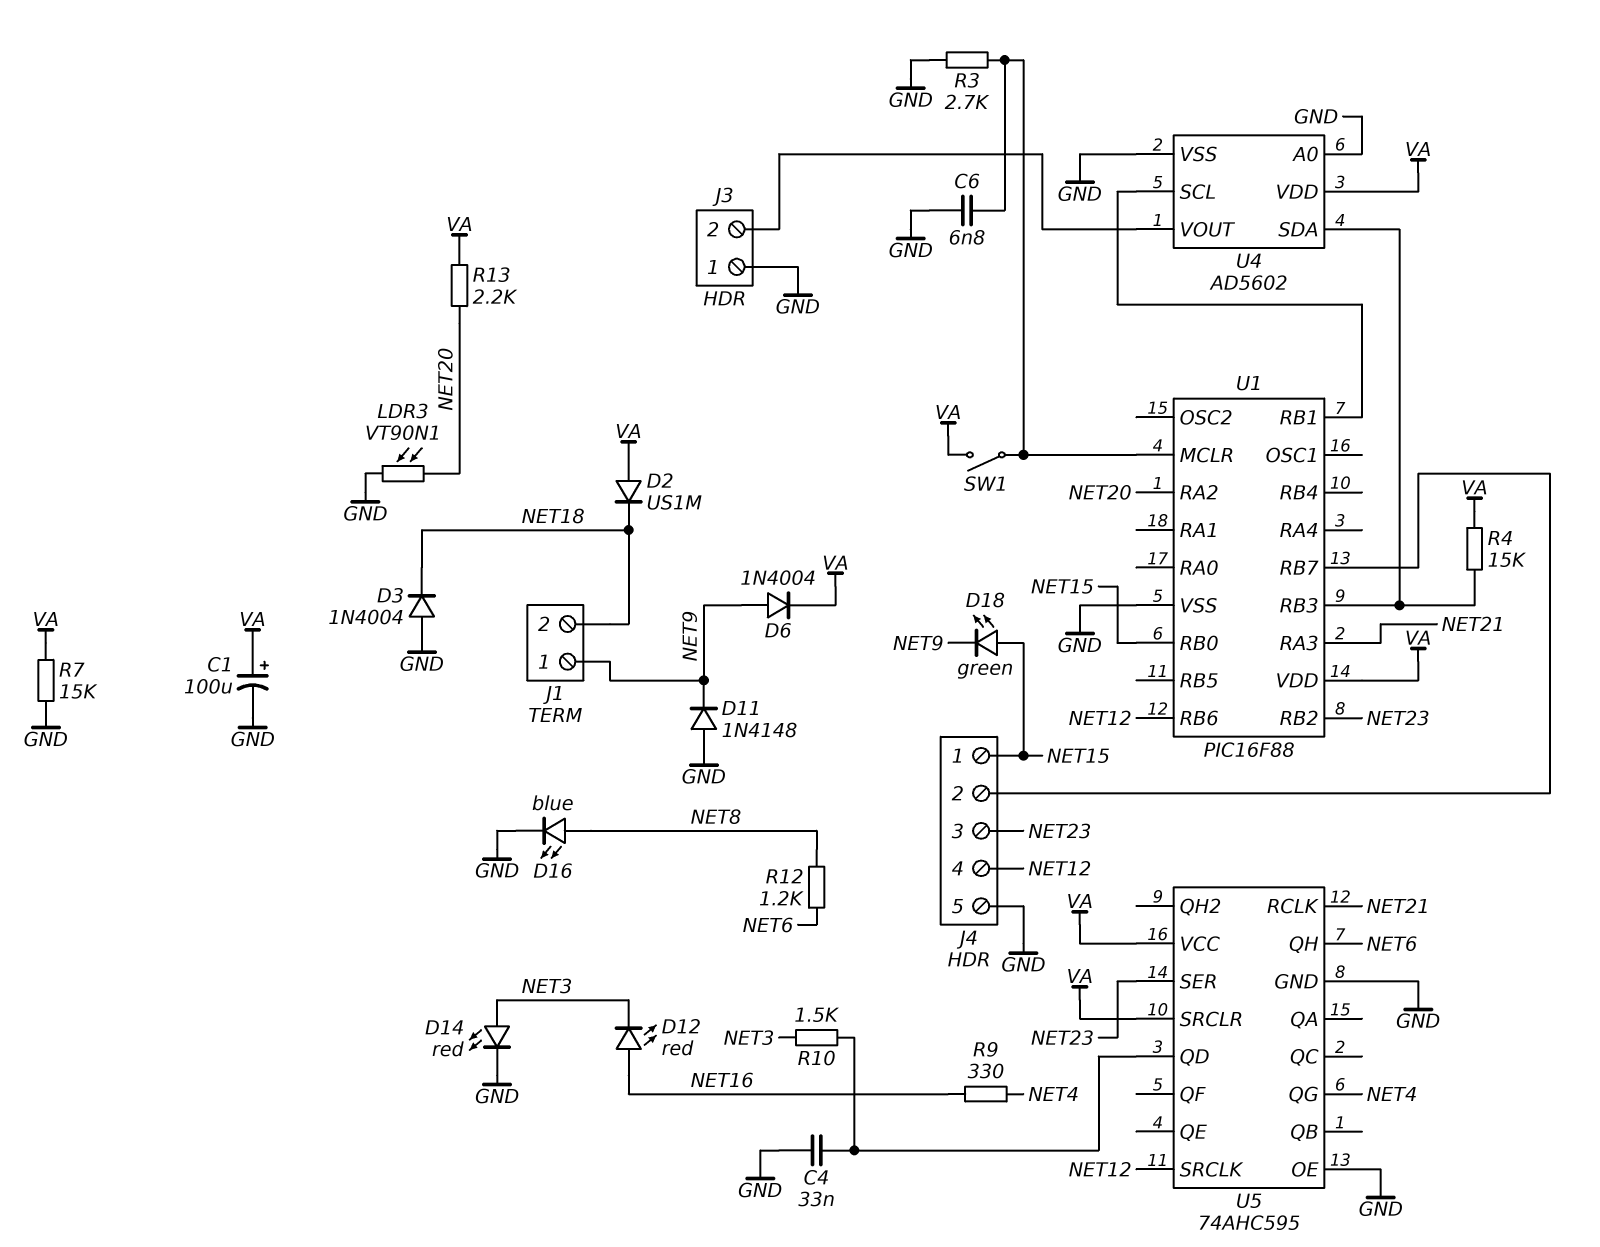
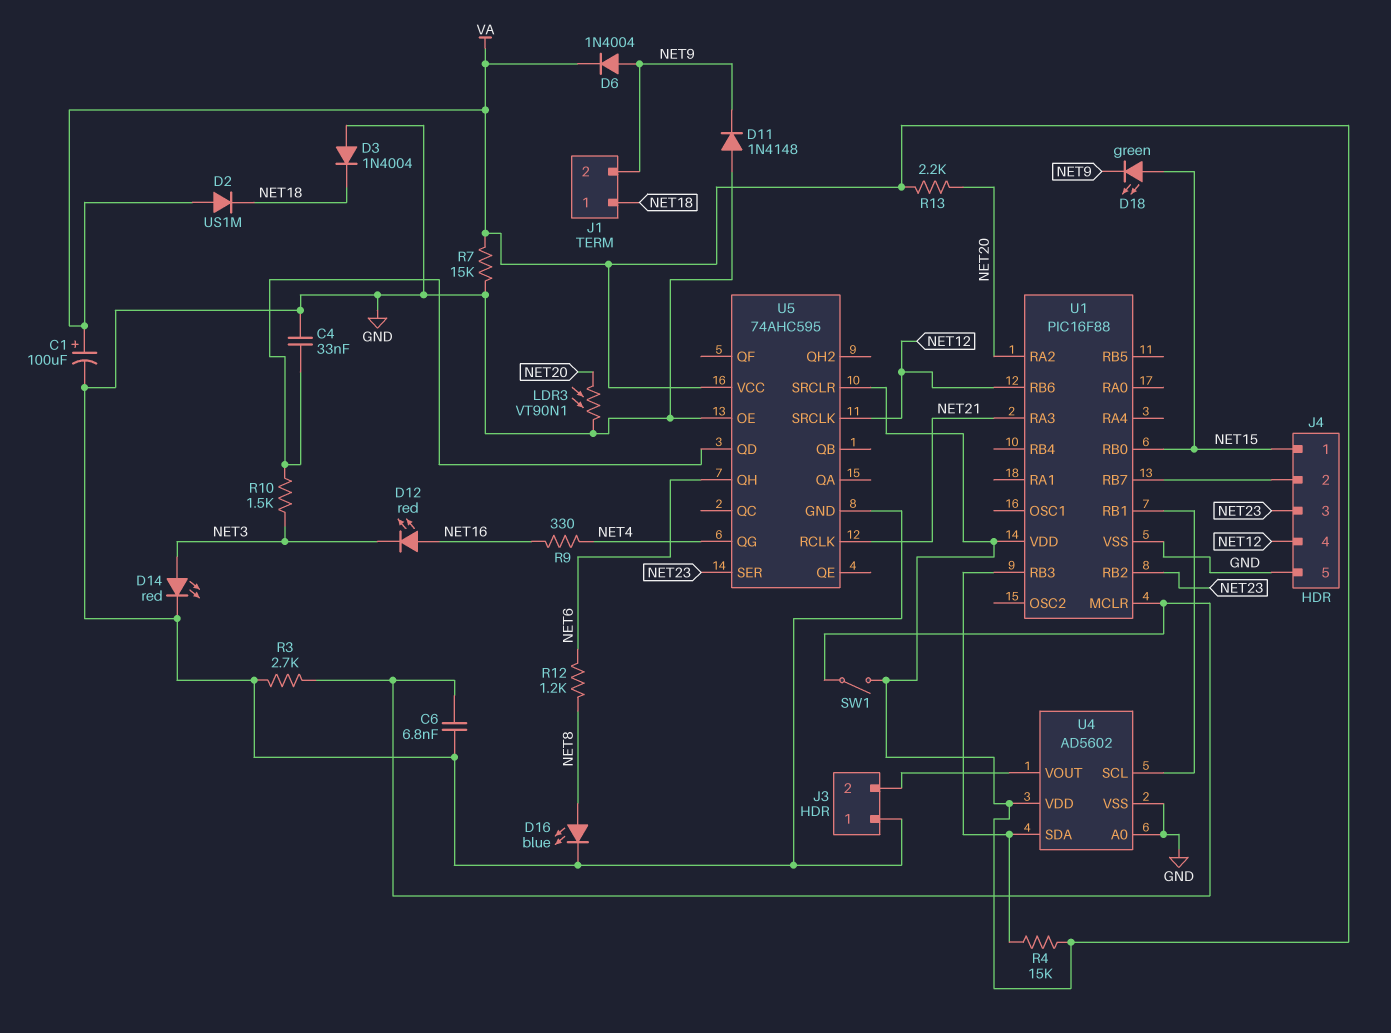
J1 pin 1: NET9 -> NET18
J1 pin 2: NET18 -> NET9

